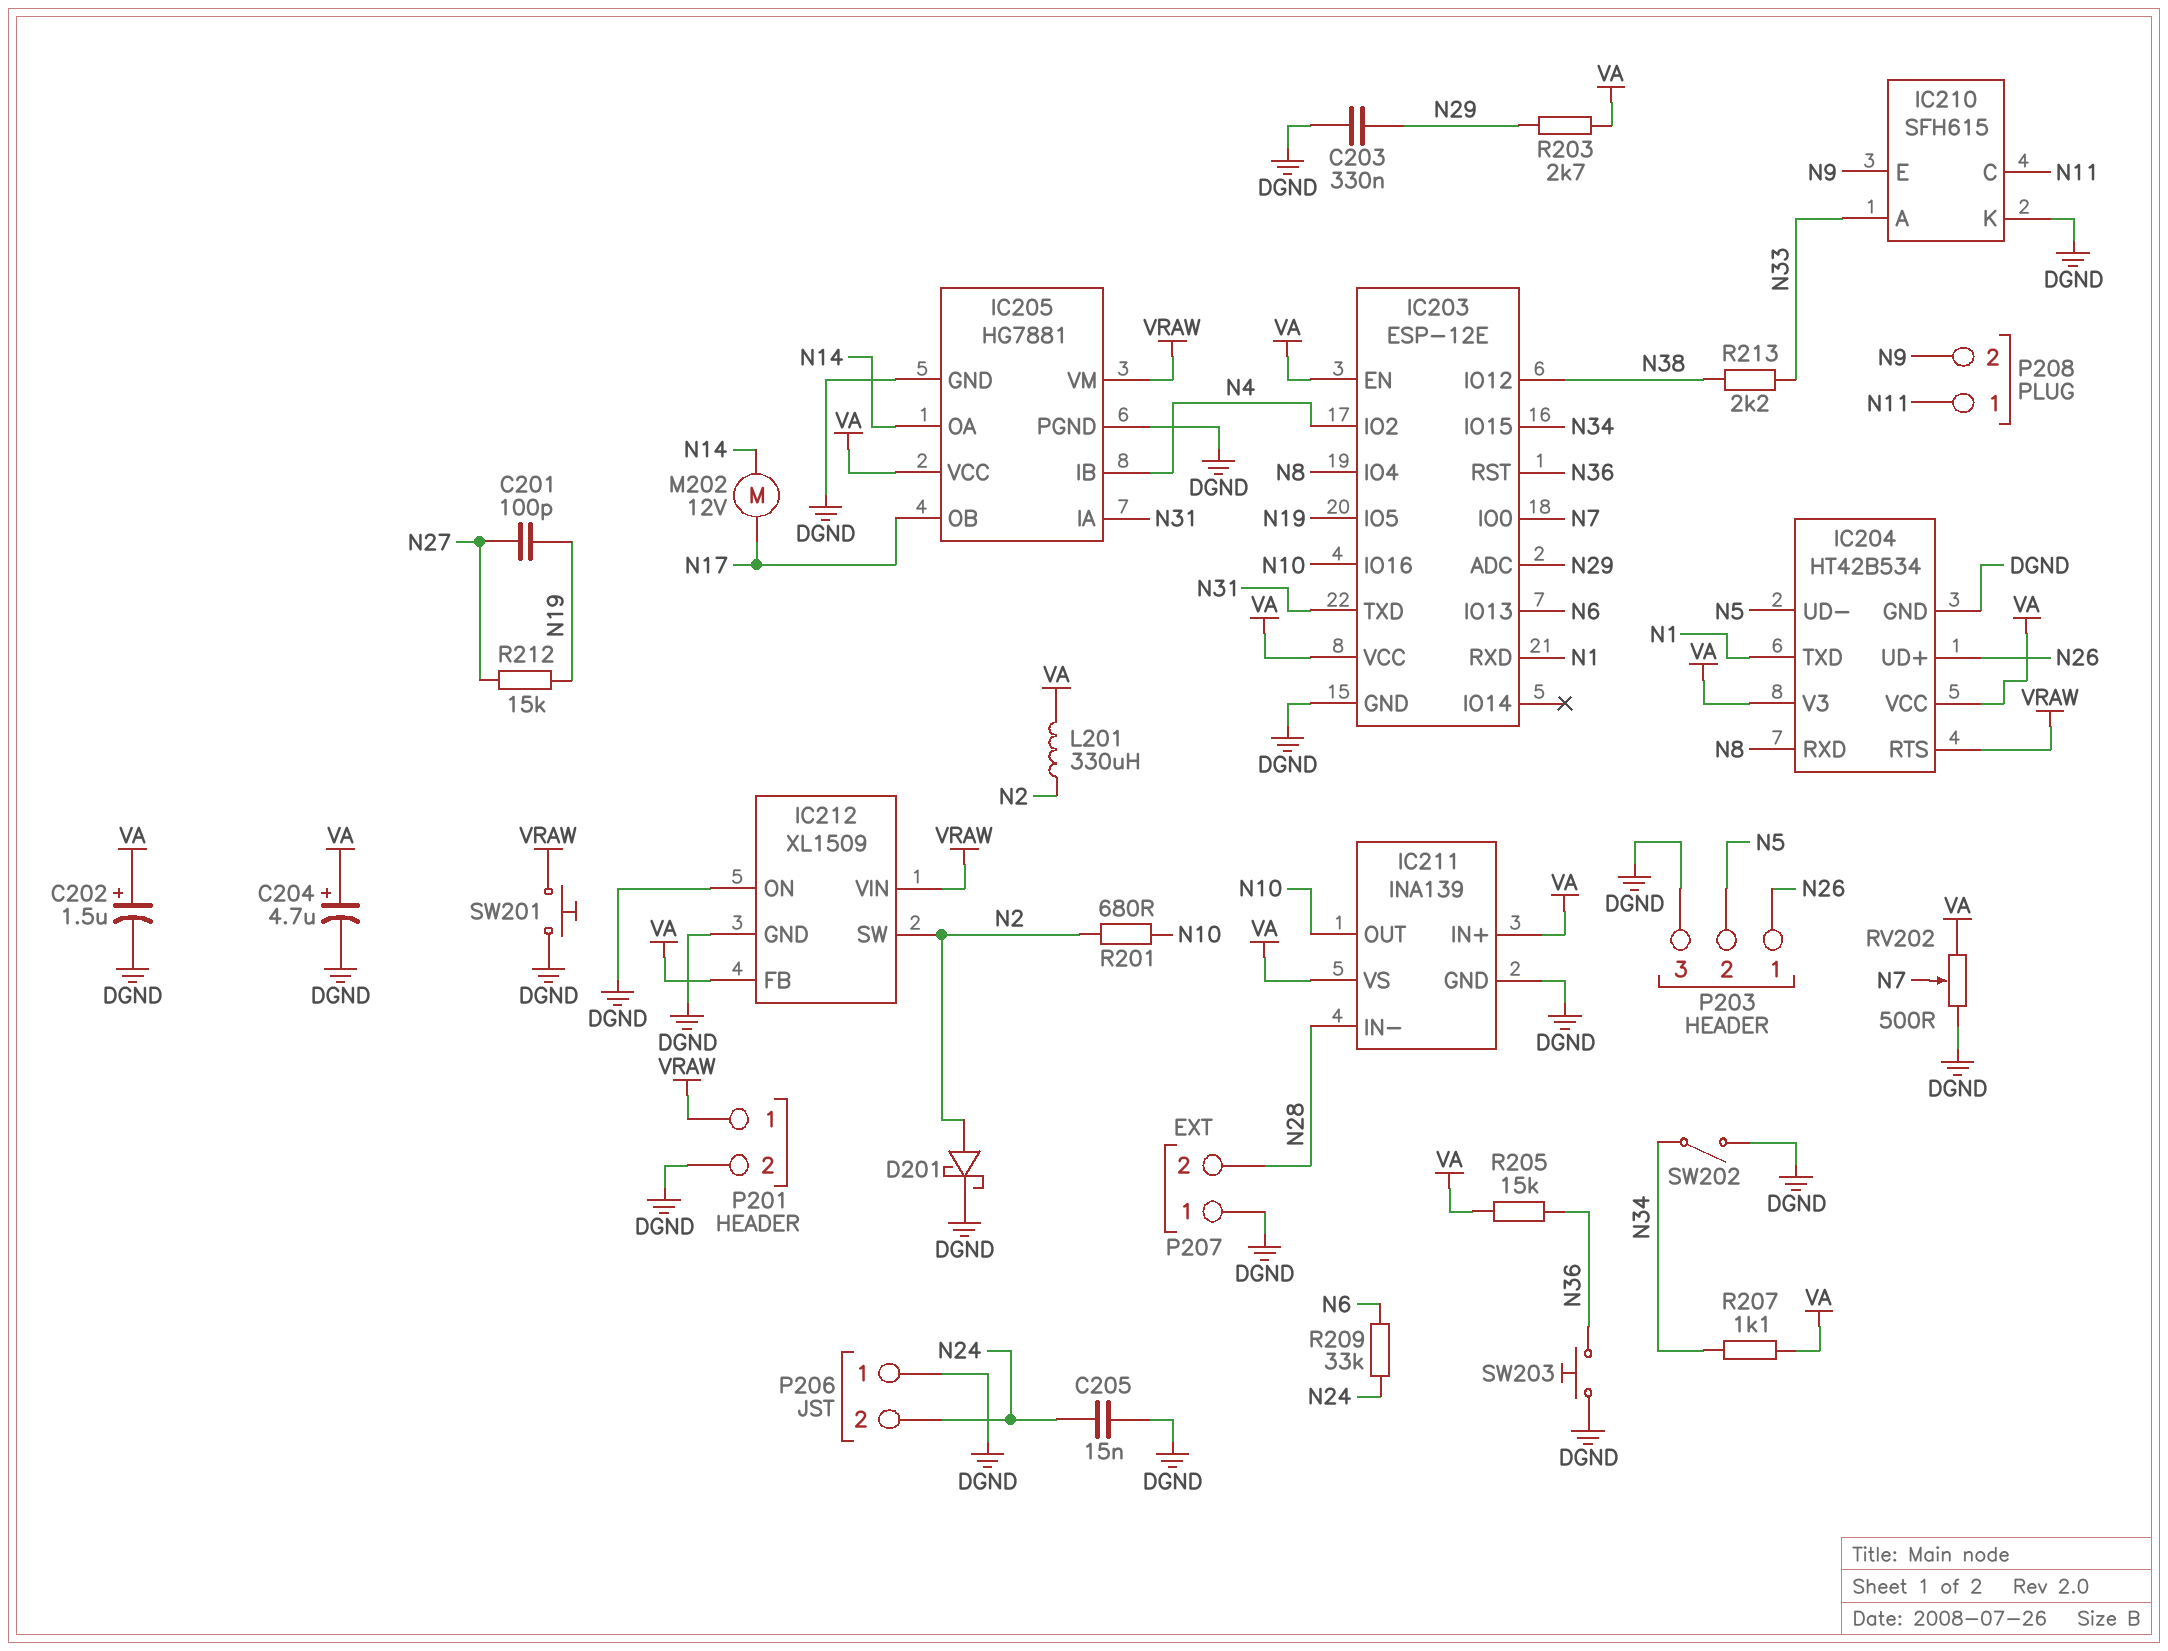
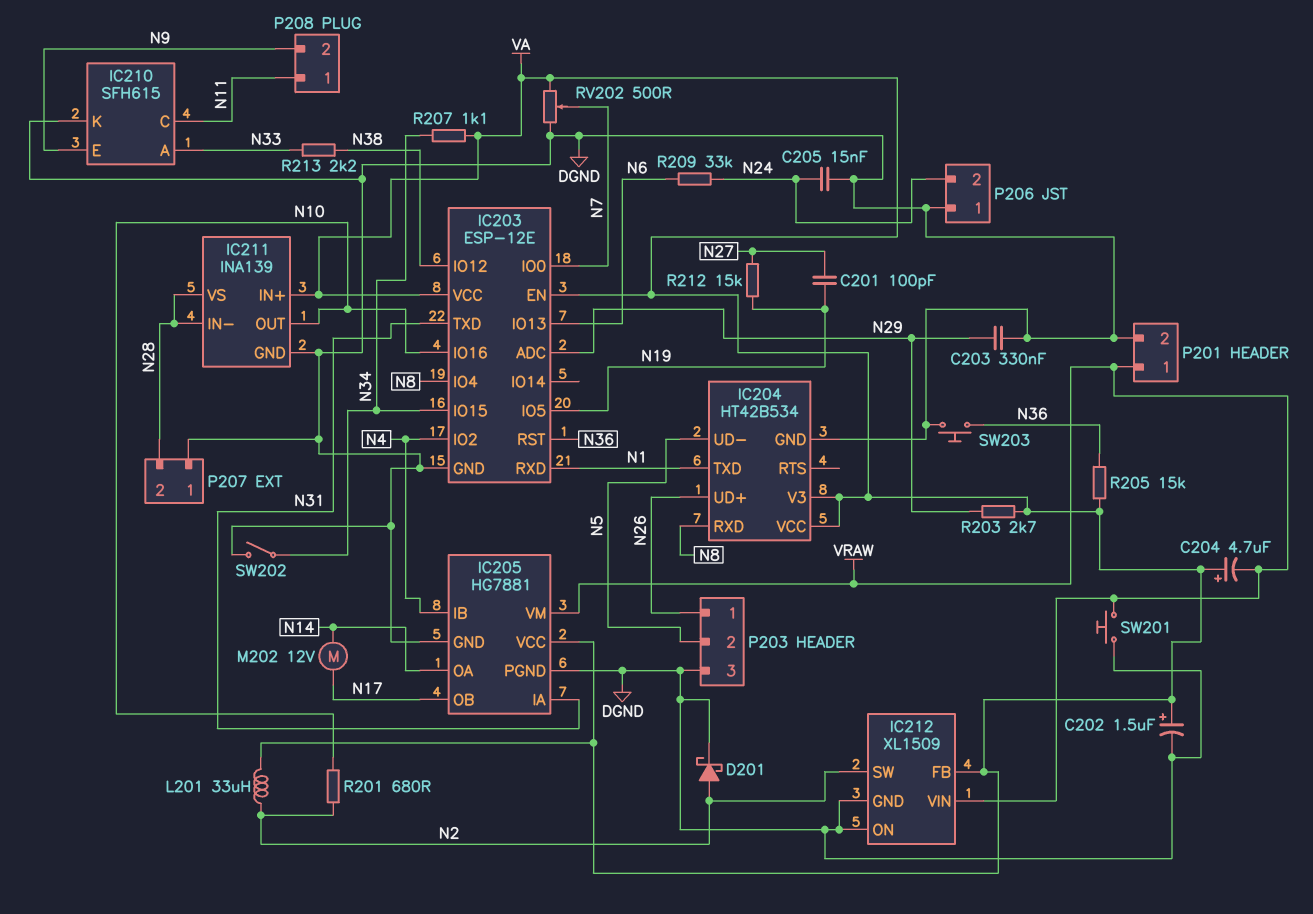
C204: 4.7uF (plus VA, minus DGND) -> 4.7uF (plus VA, minus VRAW)
IC204 pin RTS: VRAW -> none
IC211 pin VS: VA -> N28
L201: 330uH (N2, VA) -> 33uH (N2, VA)

